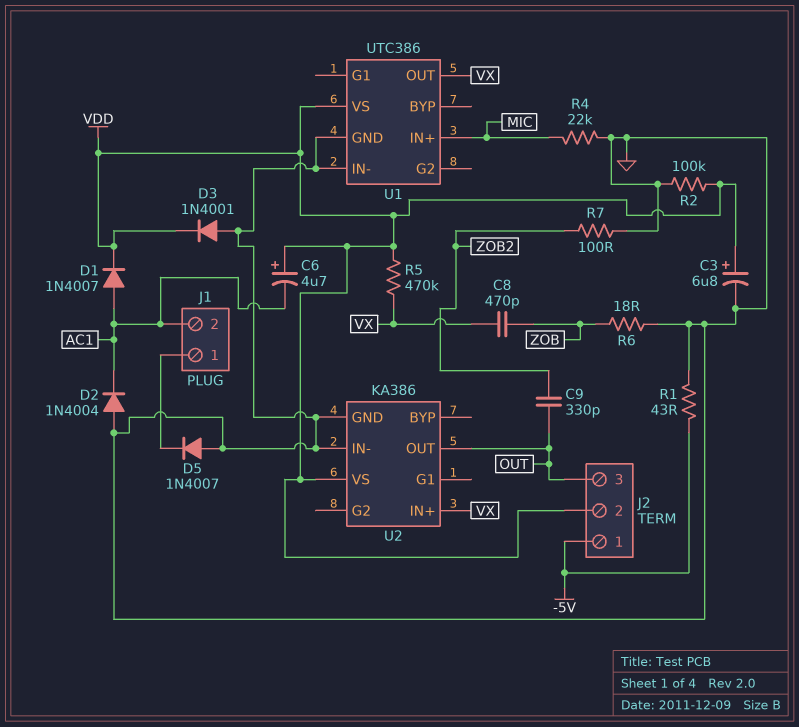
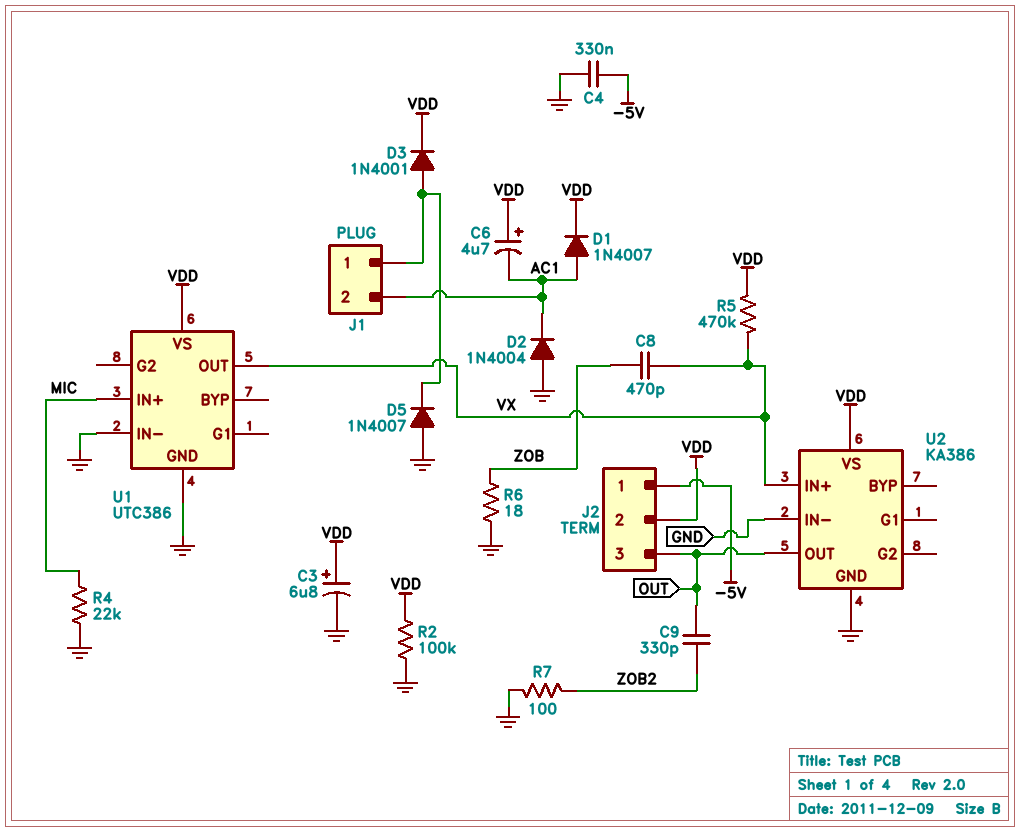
C4: none -> 330nF (-5V, GND)
D3: diode 1N4001 (A GND, K VDD) -> diode 1N4001 (A J1/1, K VDD)
R1: 43 (-5V, GND) -> none

